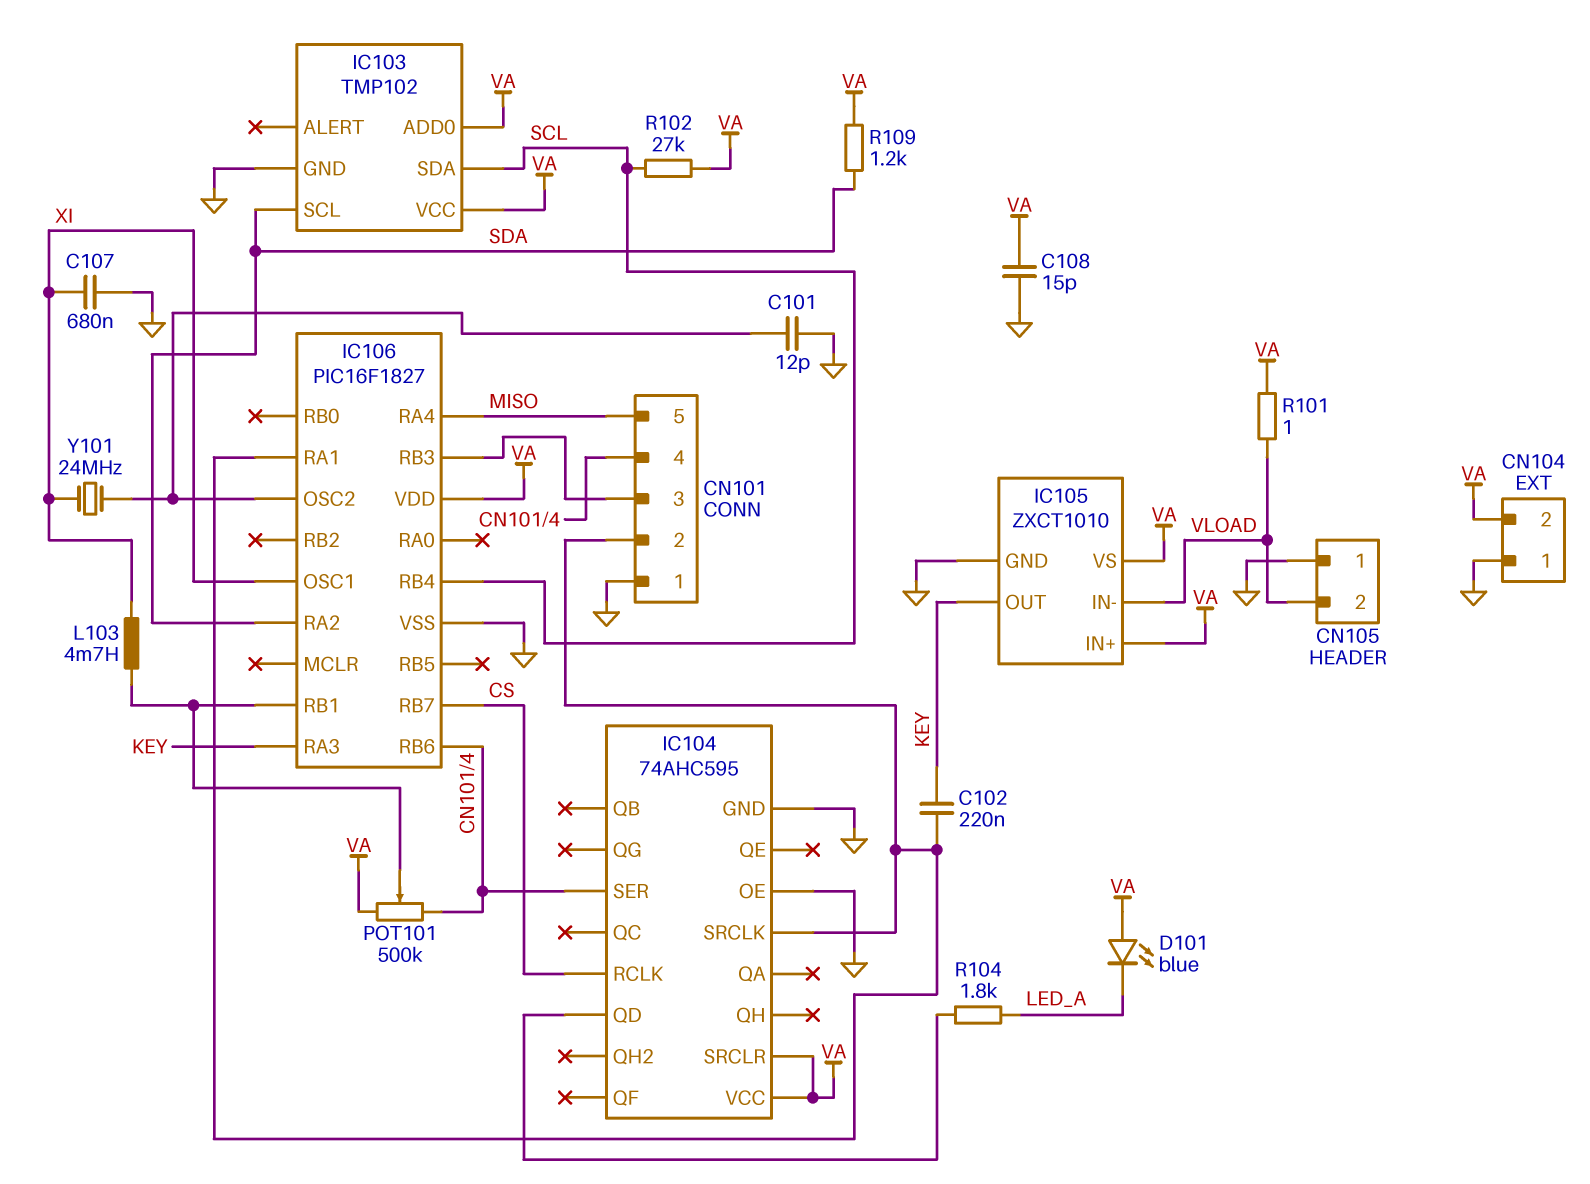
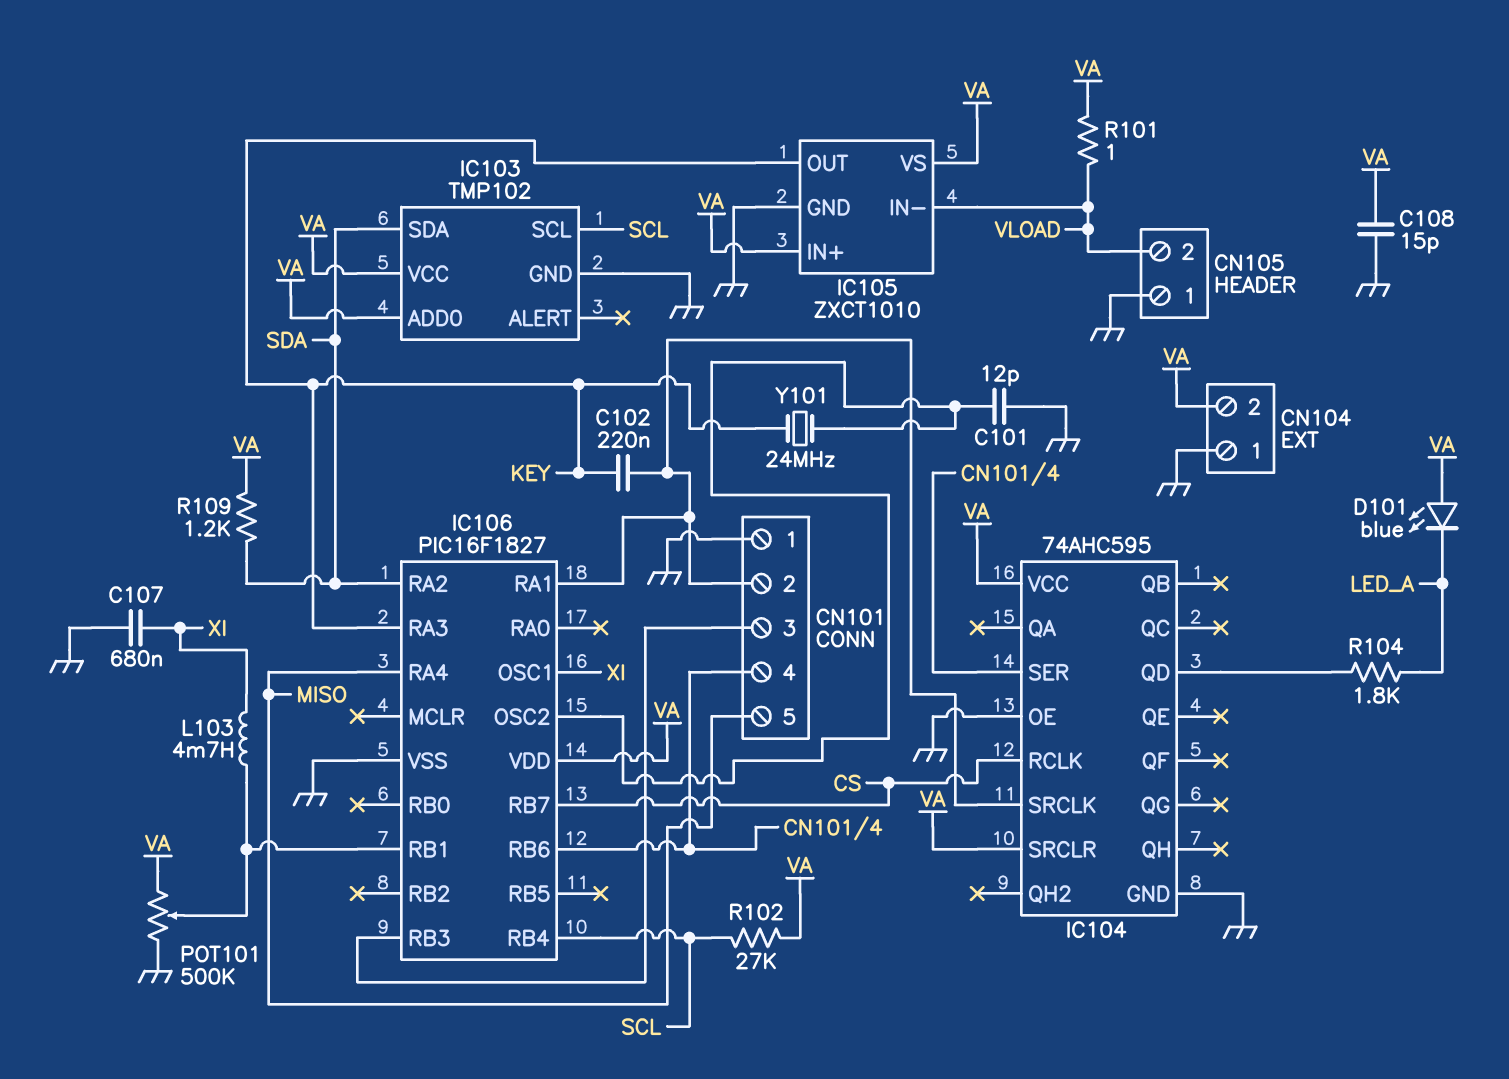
IC103 pin SCL: SDA -> SCL
IC103 pin SDA: SCL -> SDA
POT101: 500k (CN101/4, VA, wiper IC106/RB1) -> 500k (GND, VA, wiper IC106/RB1)
Y101: 24MHz (IC106/OSC2, XI) -> 24MHz (IC106/OSC2, KEY)

